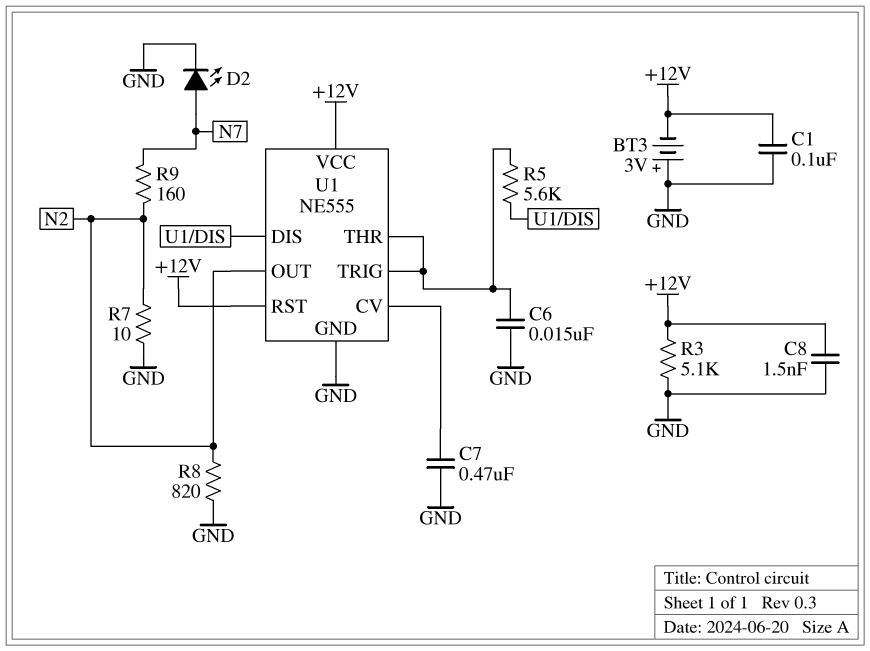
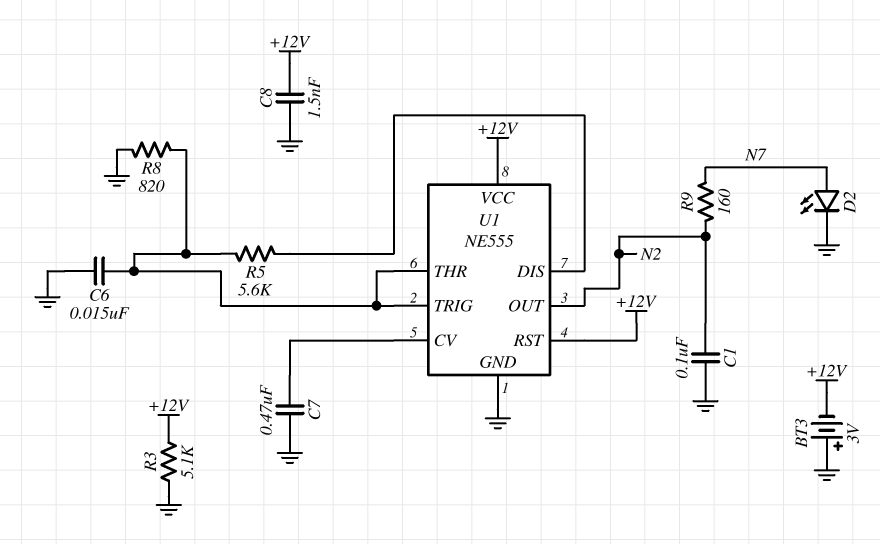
C1: 100nF (+12V, GND) -> 100nF (GND, N2)
R7: 10 (GND, N2) -> none
R8: 820 (GND, N2) -> 820 (GND, U1/THR)

